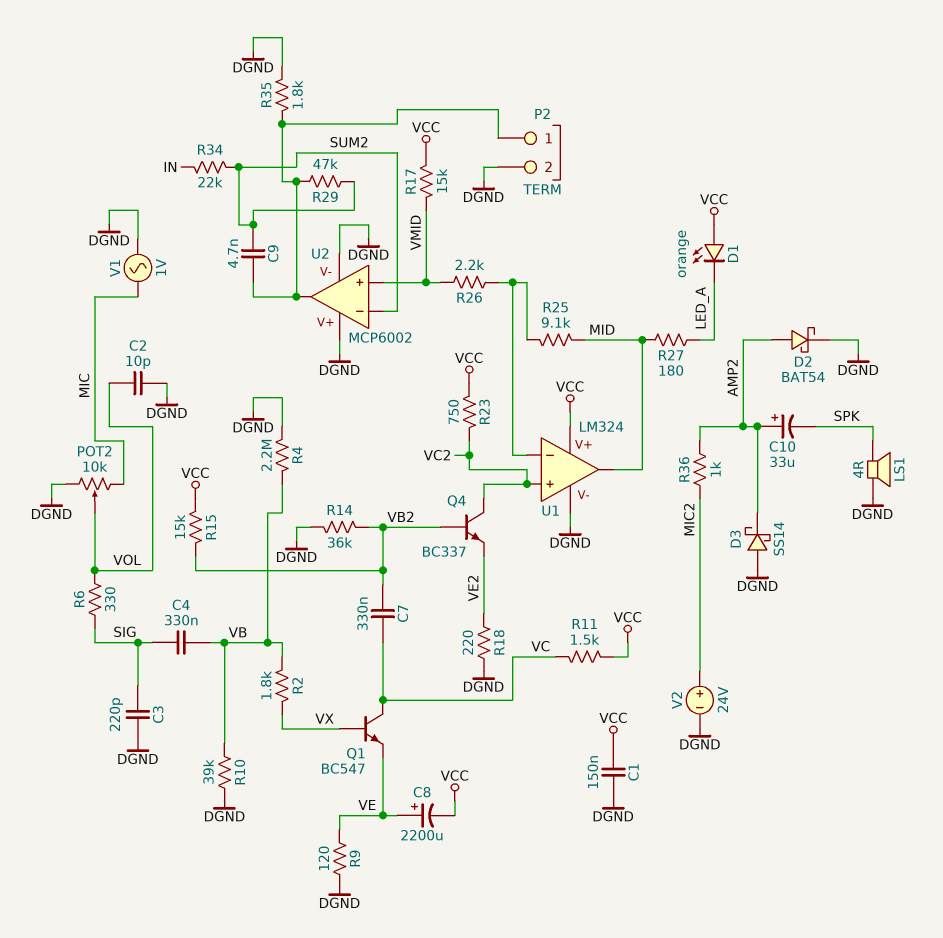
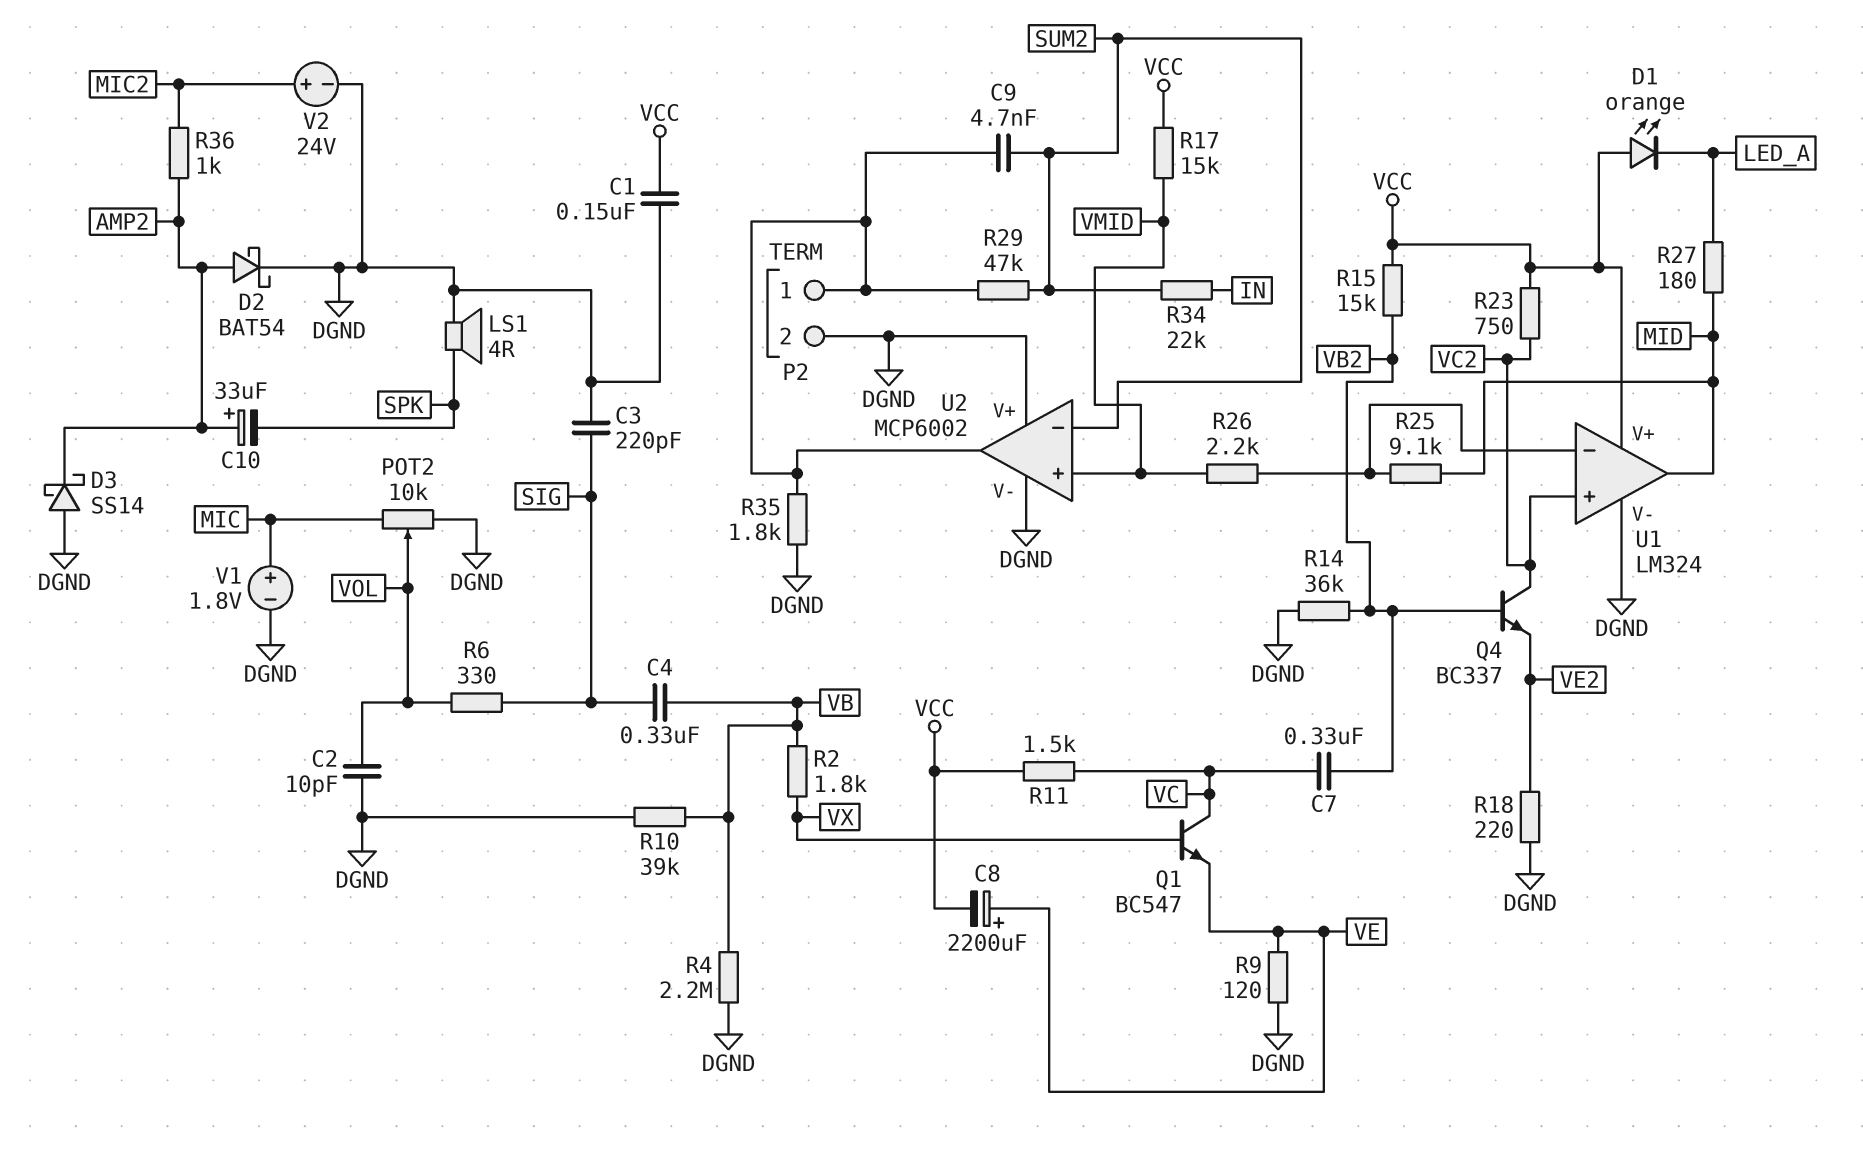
V1: AC 1V (DGND, MIC) -> 1.8V (plus MIC, minus DGND)

